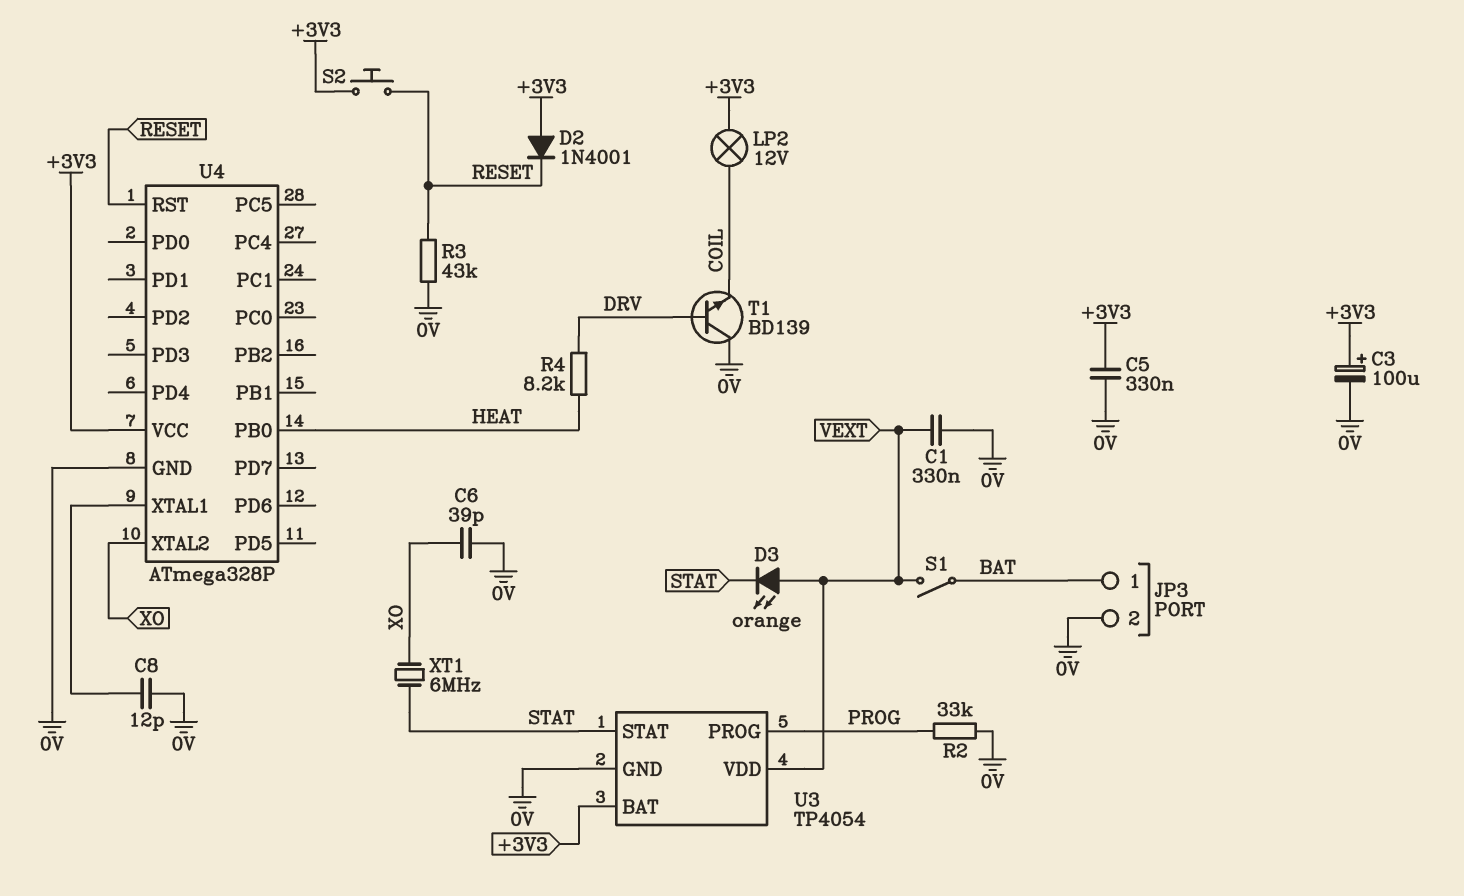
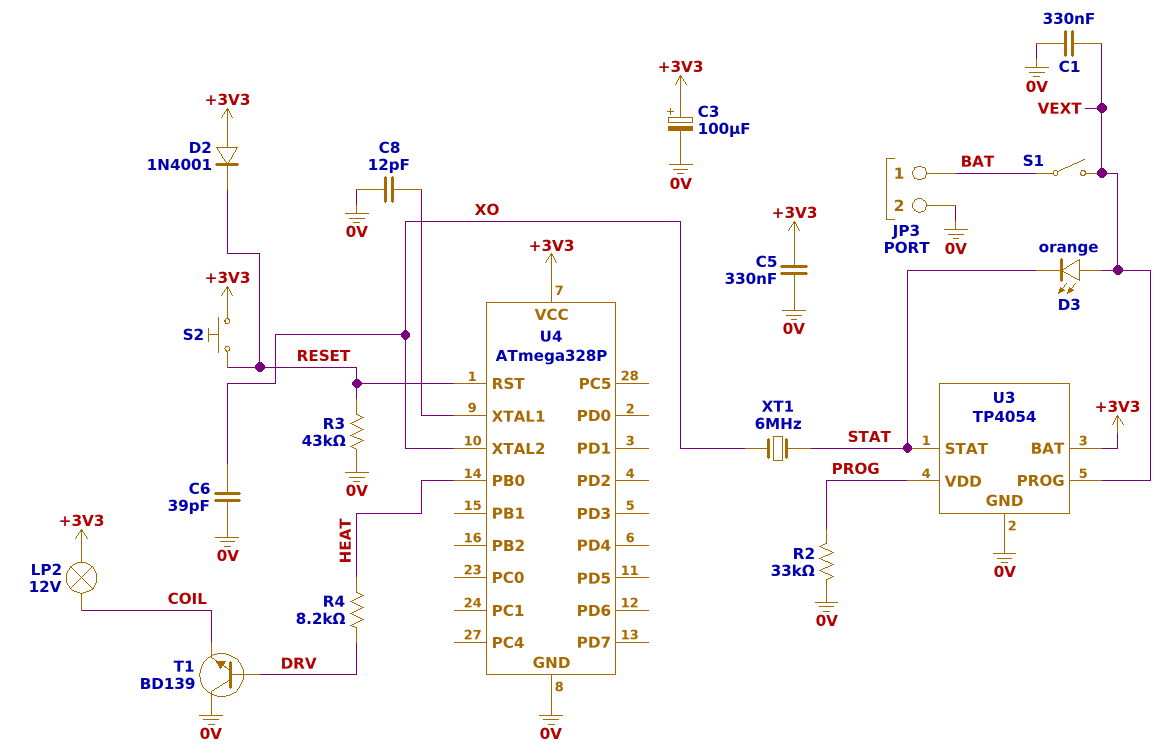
U3 pin PROG: PROG -> VEXT
U3 pin VDD: VEXT -> PROG

